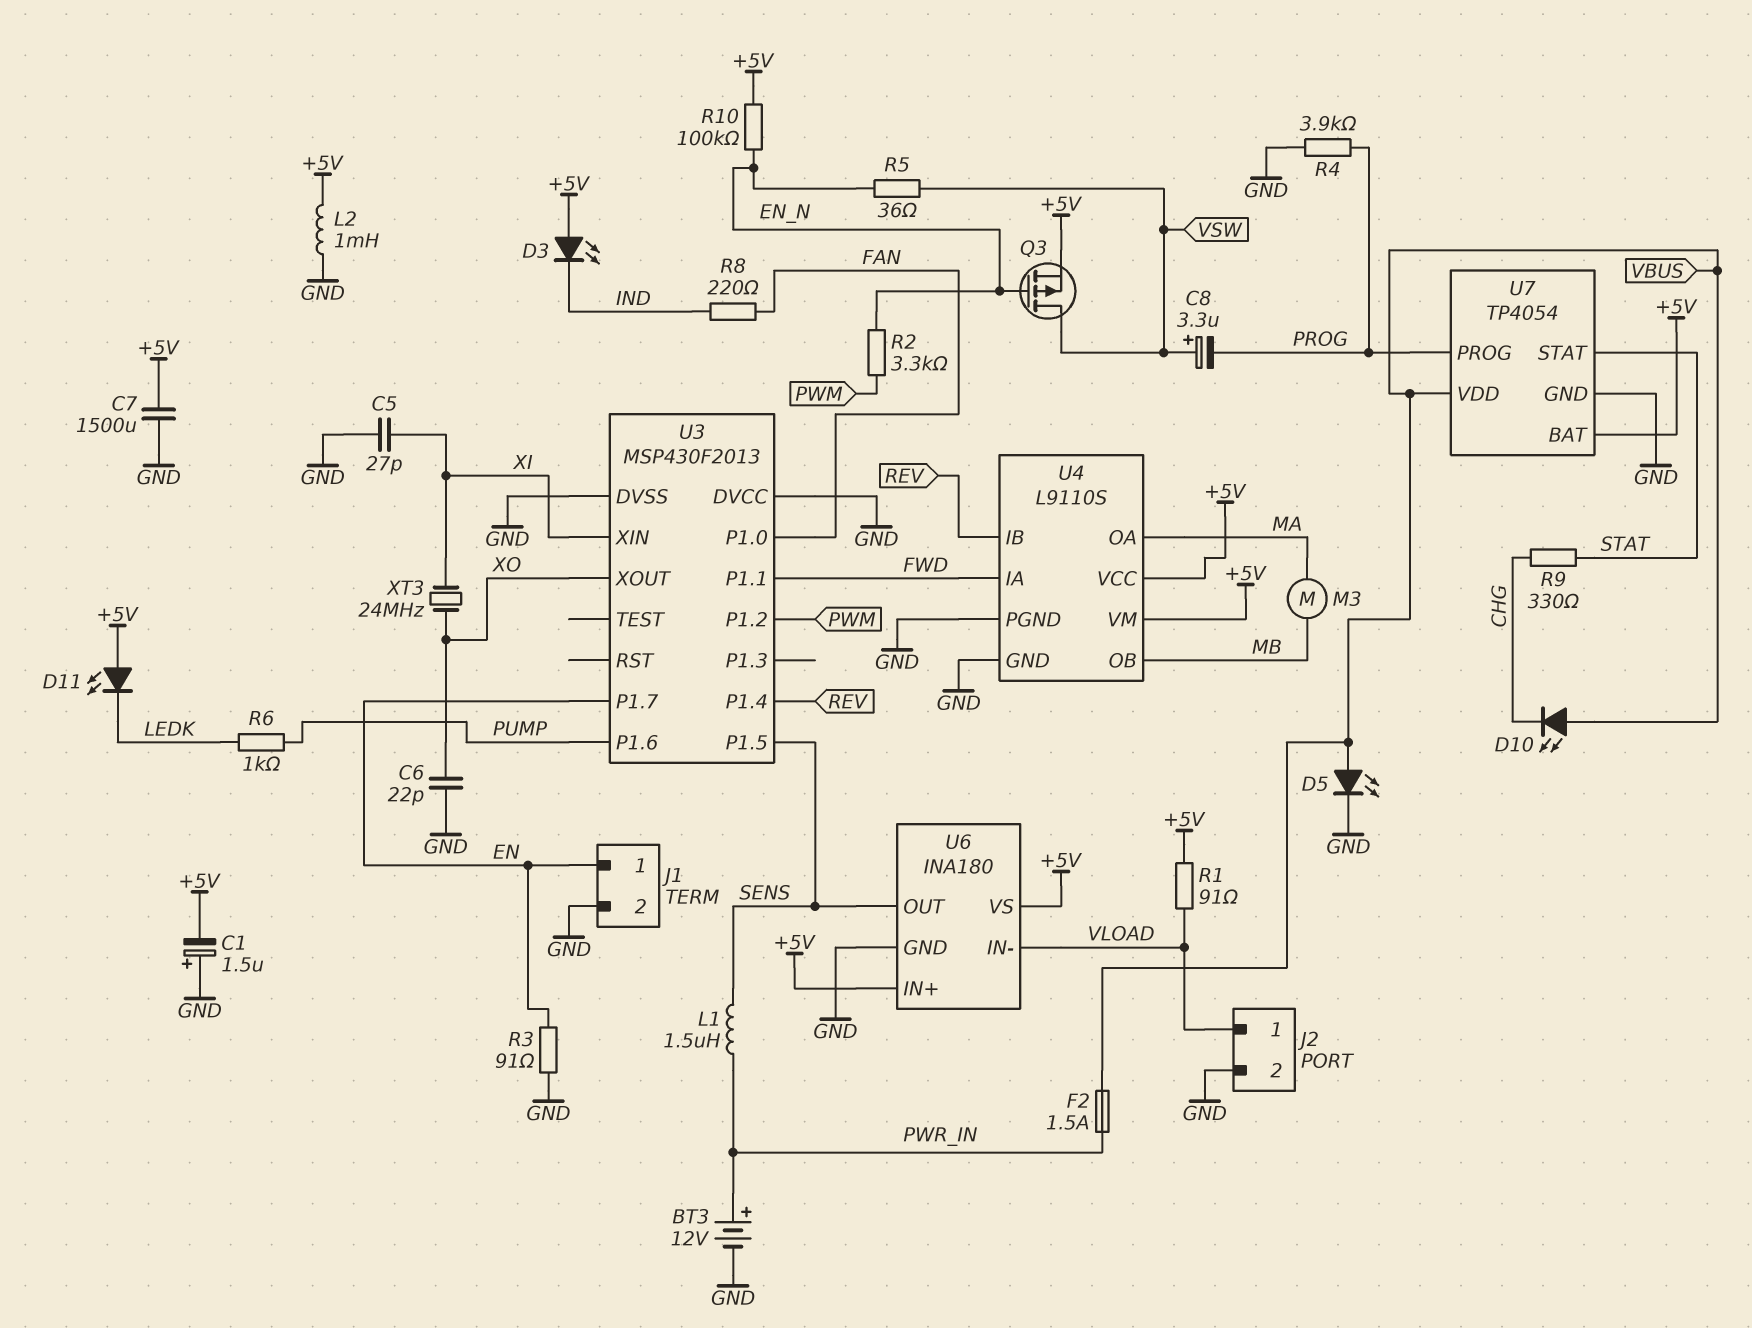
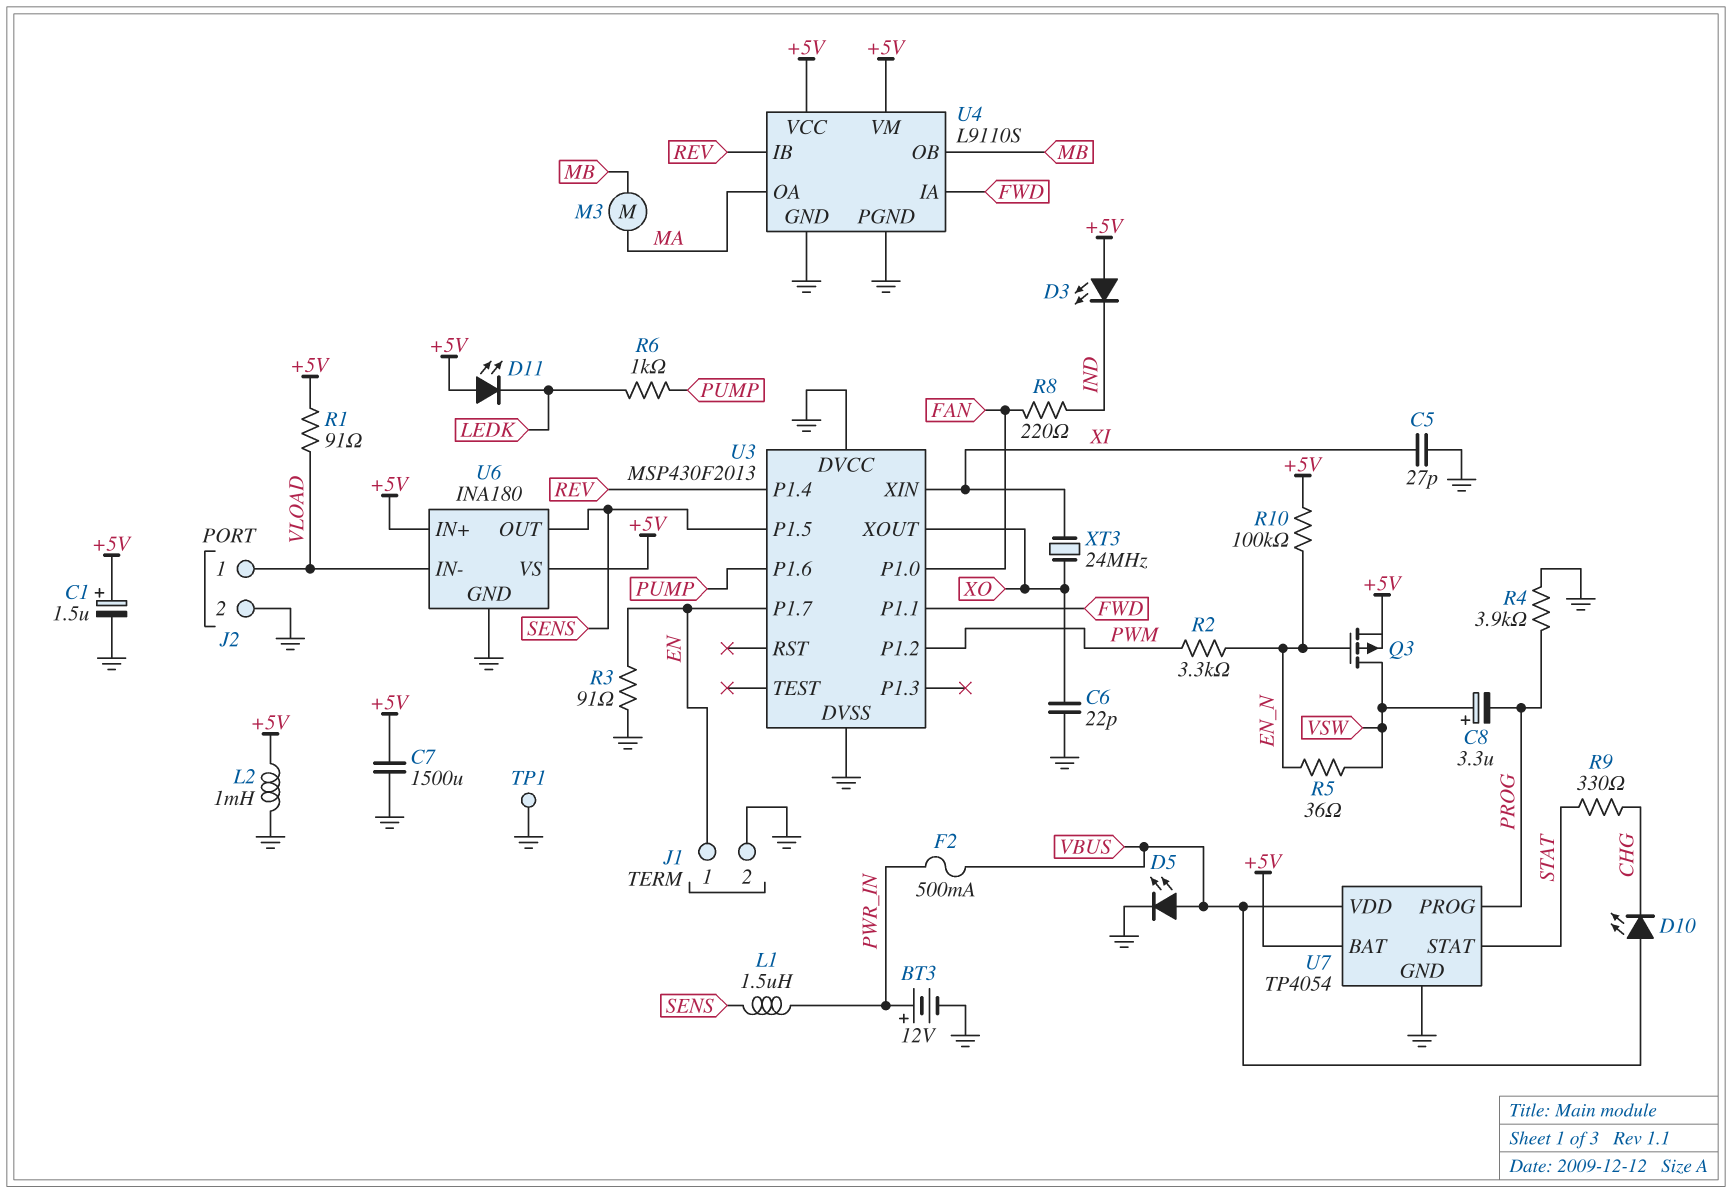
C1: 1.5uF (plus GND, minus +5V) -> 1.5uF (plus +5V, minus GND)
F2: 1.5A (PWR_IN, VBUS) -> 500mA (PWR_IN, VBUS)
TP1: none -> test point (GND)

